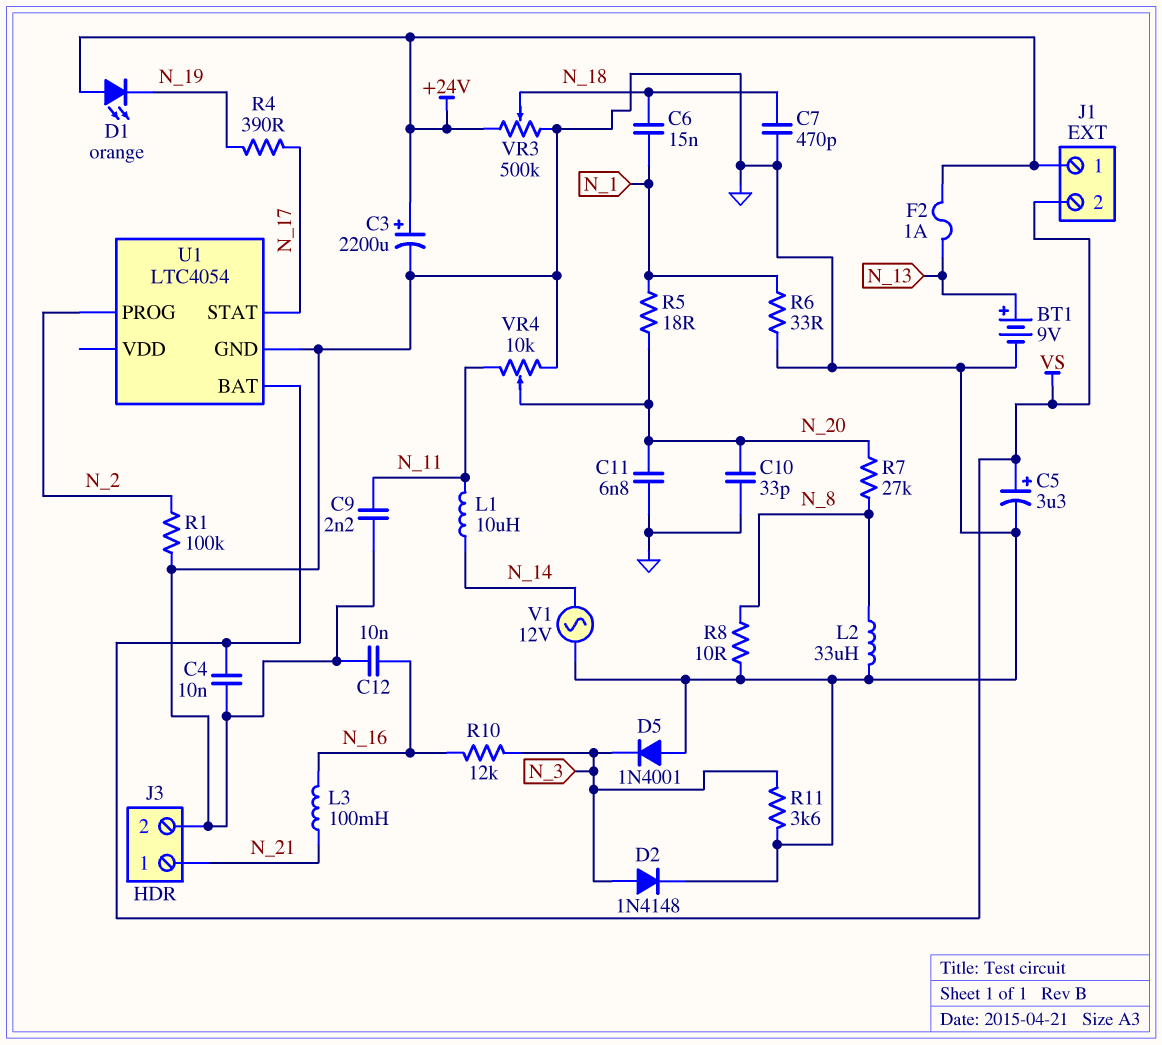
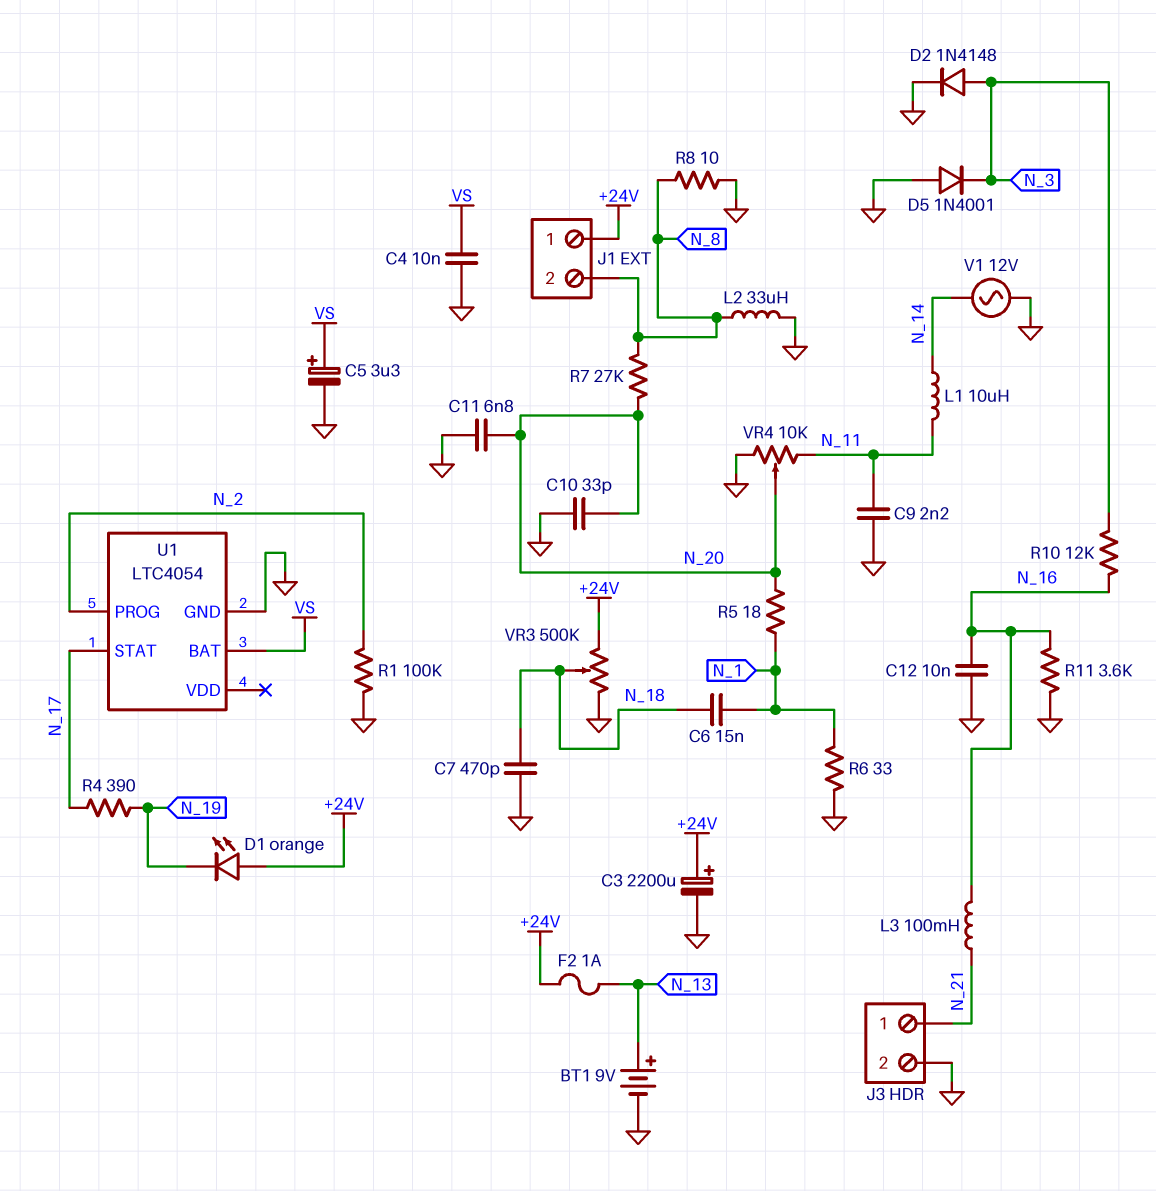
J1 pin 2: VS -> N_8
R11: 3.6k (GND, N_3) -> 3.6k (GND, N_16)

